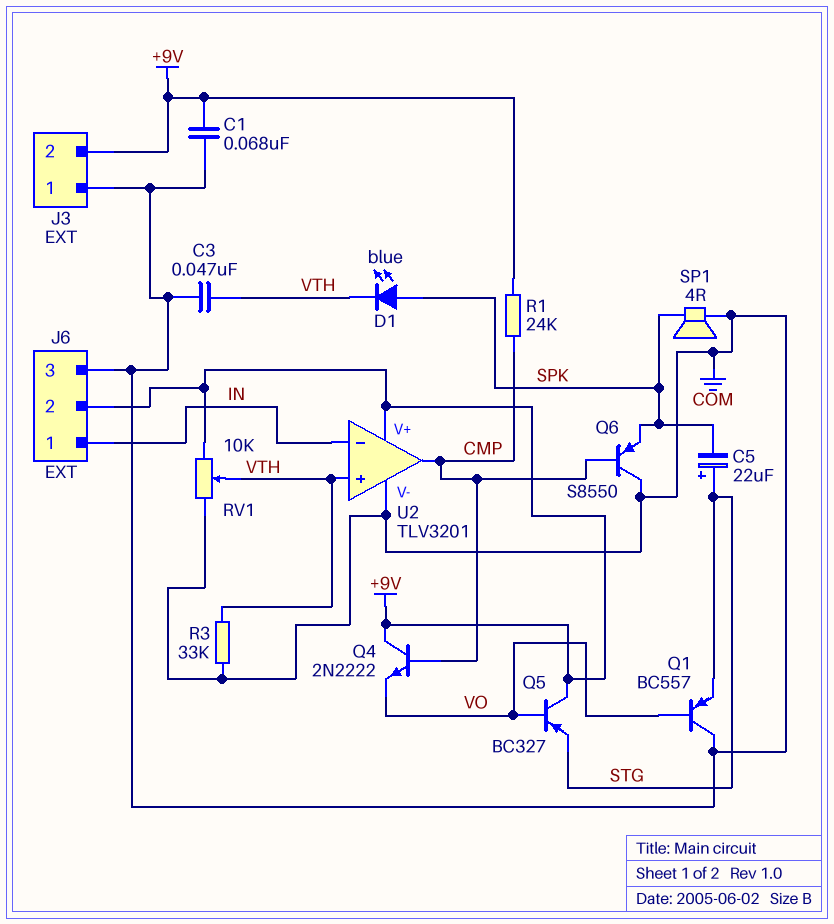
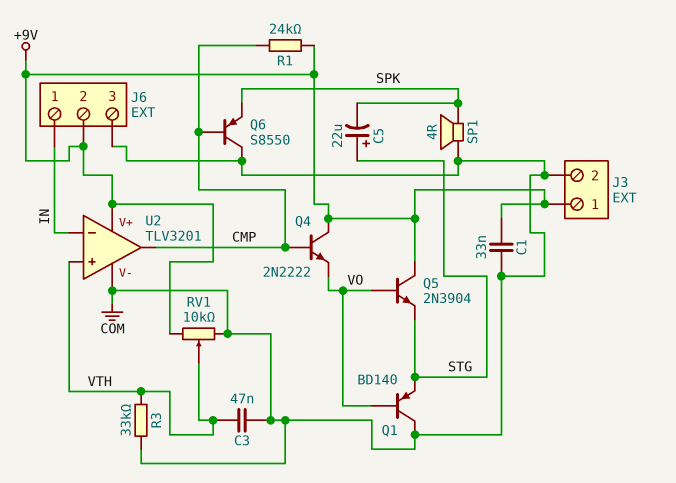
C1: 68nF (+9V, COM) -> 33nF (+9V, COM)
D1: LED blue (A SPK, K VTH) -> none
J3 pin 1: COM -> +9V
J3 pin 2: +9V -> COM
Q1: PNP BC557 (B VO, C COM, E STG) -> PNP BD140 (B VO, C COM, E STG)
Q5: PNP BC327 (B VO, C +9V, E STG) -> NPN 2N3904 (B VO, C +9V, E STG)

